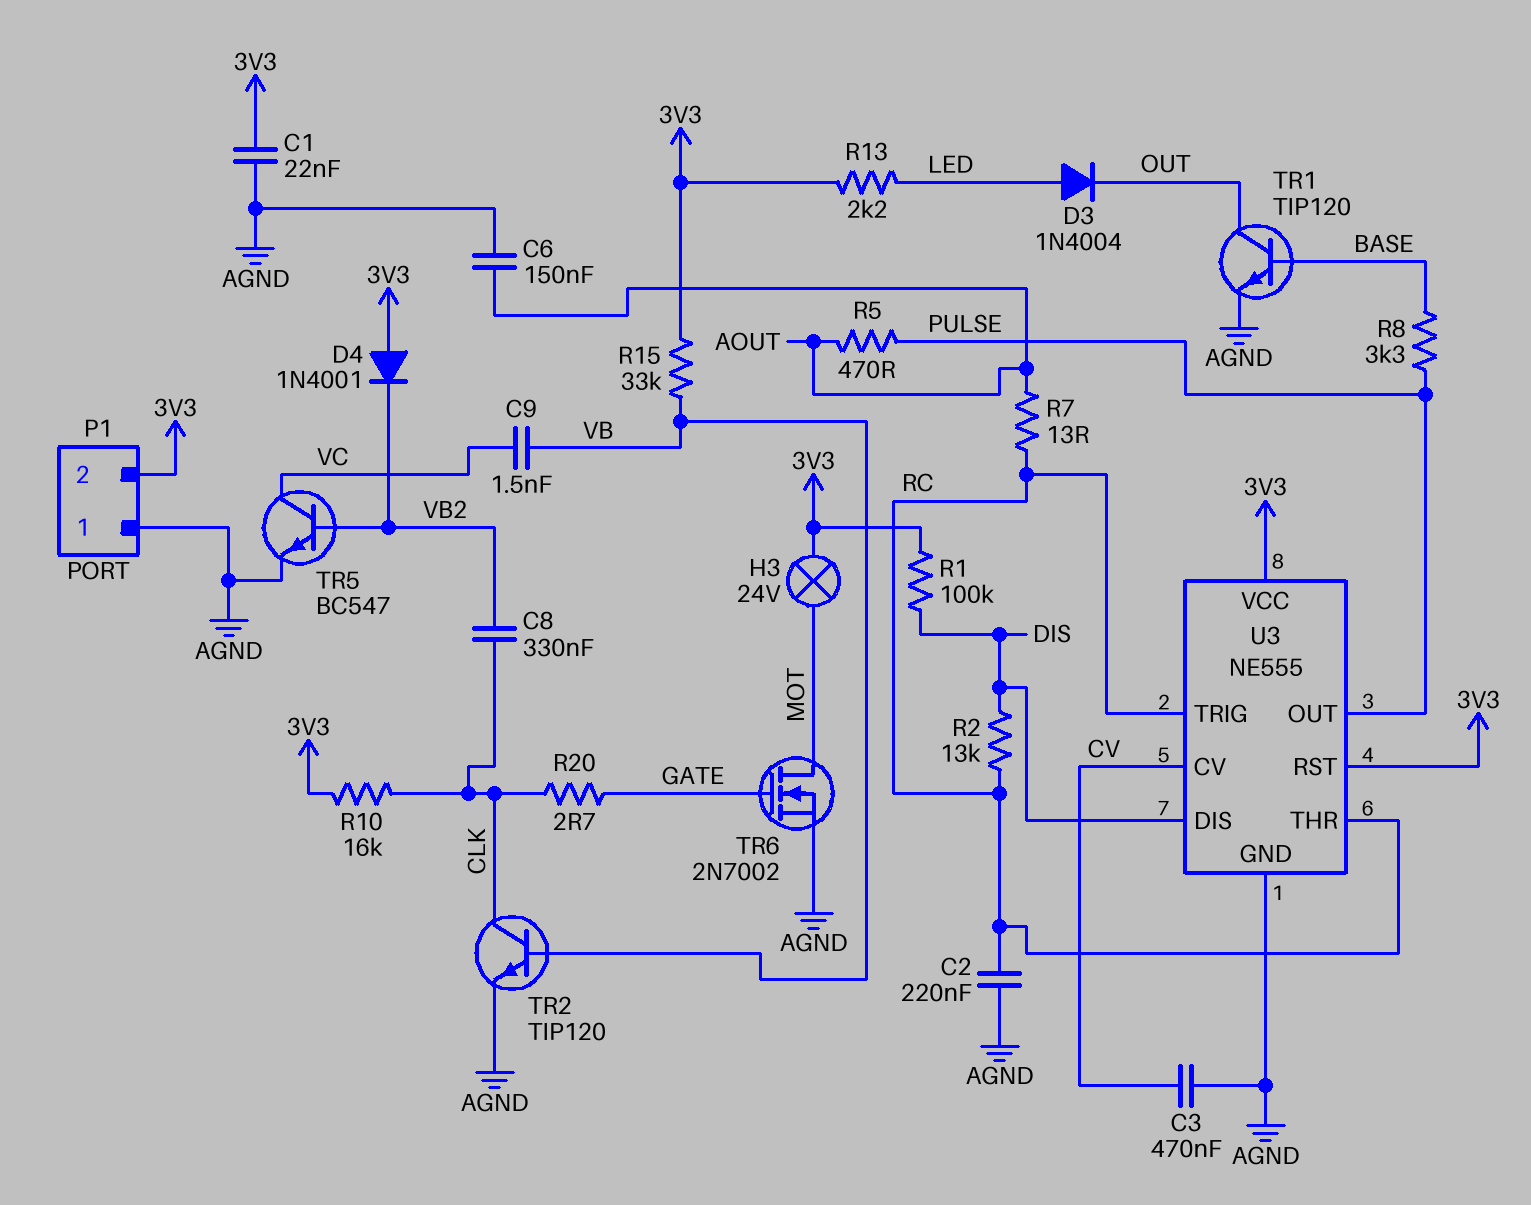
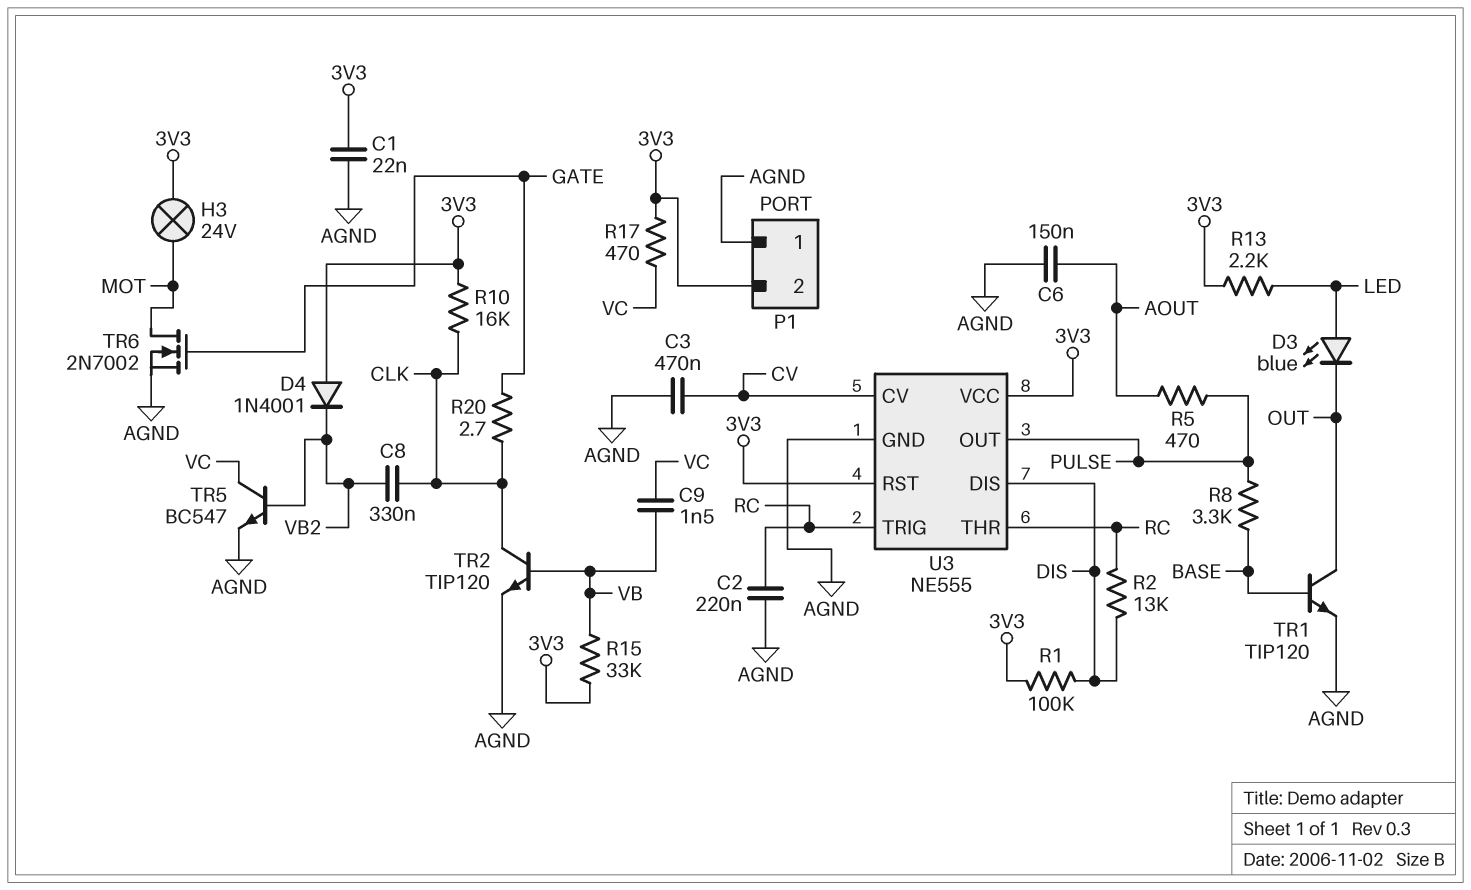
D3: diode 1N4004 (A LED, K OUT) -> LED blue (A LED, K OUT)
R7: 13 (AOUT, RC) -> none
R17: none -> 470 (3V3, VC)

